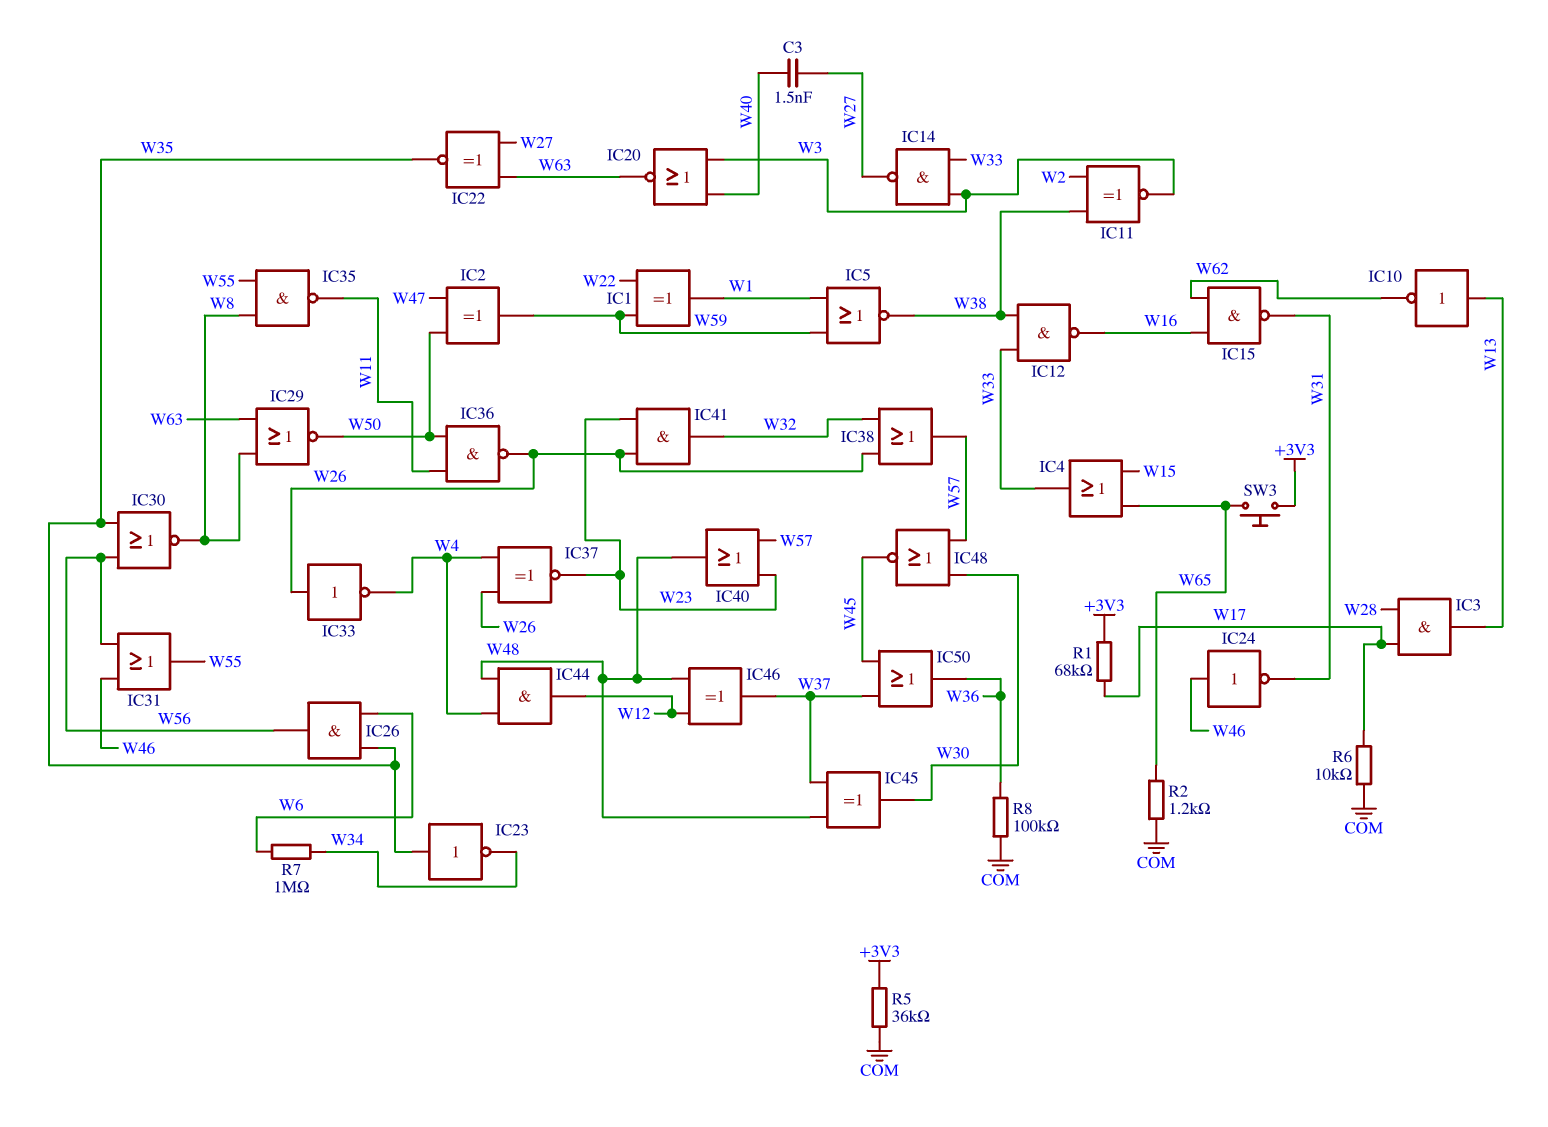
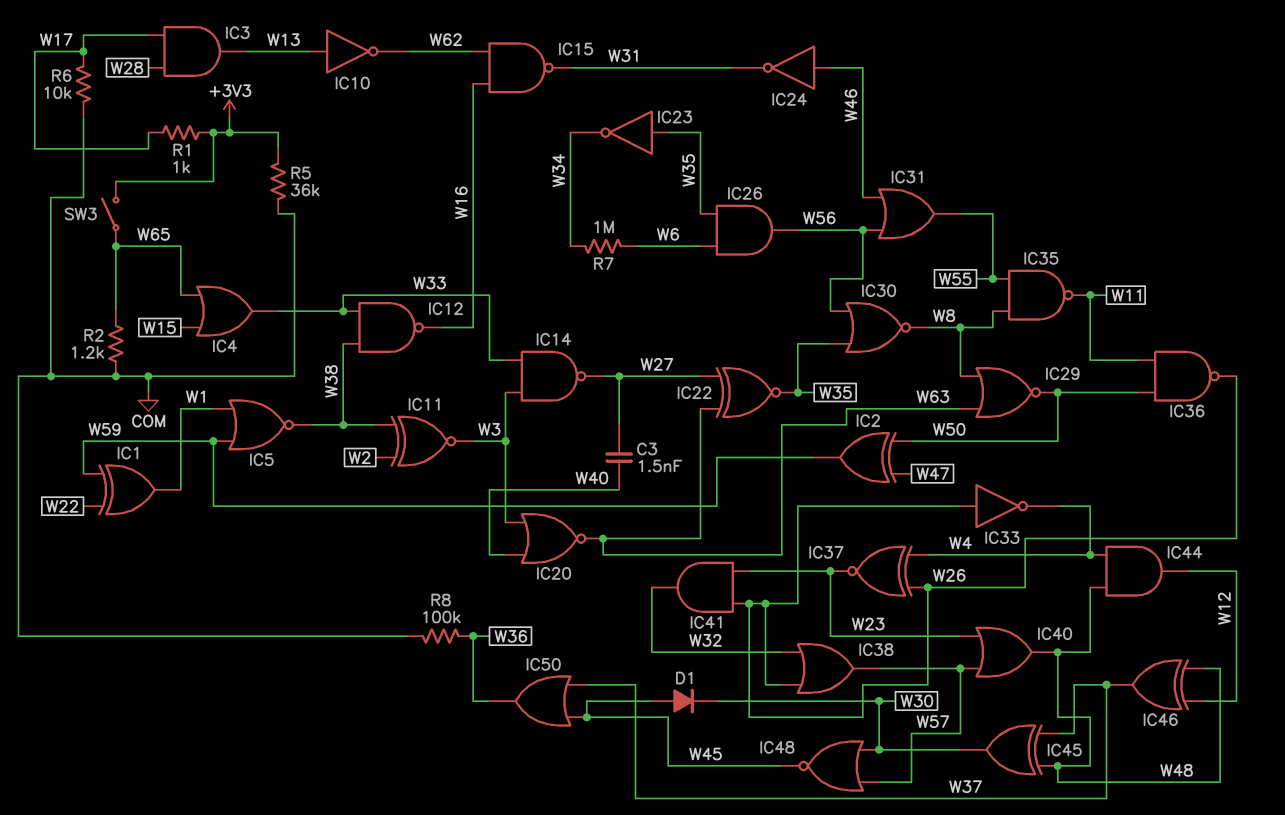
D1: none -> diode (A W45, K W30)
R1: 68k (+3V3, W17) -> 1k (+3V3, W17)
SW3: button (+3V3, W65) -> switch (+3V3, W65)

